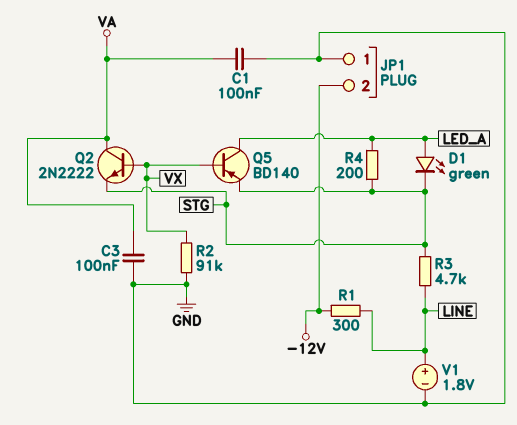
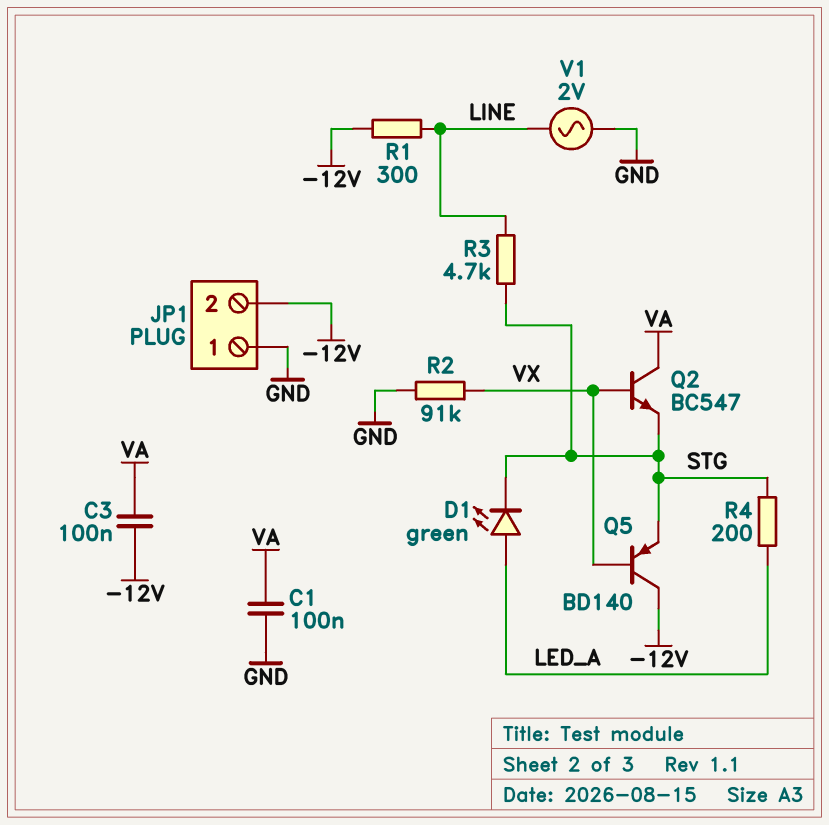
C3: 100nF (GND, VA) -> 100nF (-12V, VA)
Q2: NPN 2N2222 (B VX, C VA, E STG) -> NPN BC547 (B VX, C VA, E STG)
Q5: PNP BD140 (B VX, C LED_A, E STG) -> PNP BD140 (B VX, C -12V, E STG)
V1: 1.8V (plus LINE, minus GND) -> AC 2V (GND, LINE)

